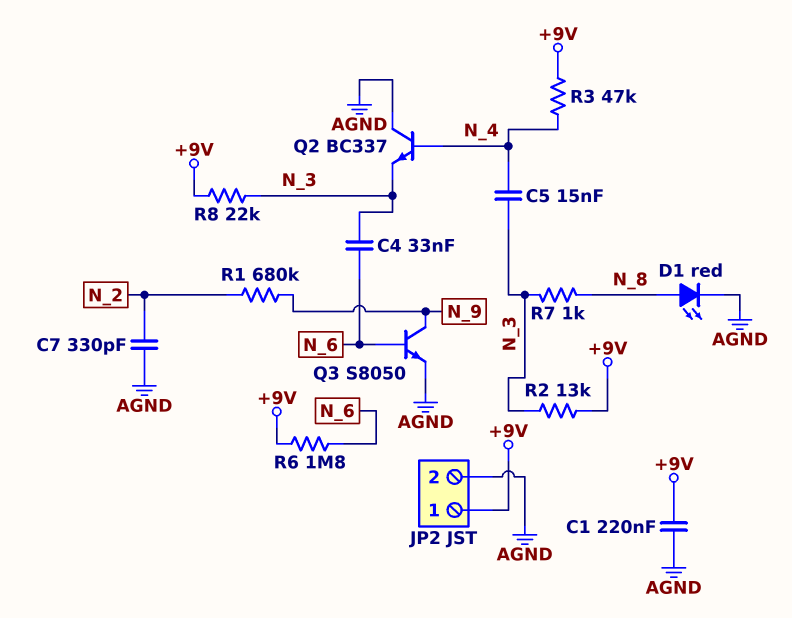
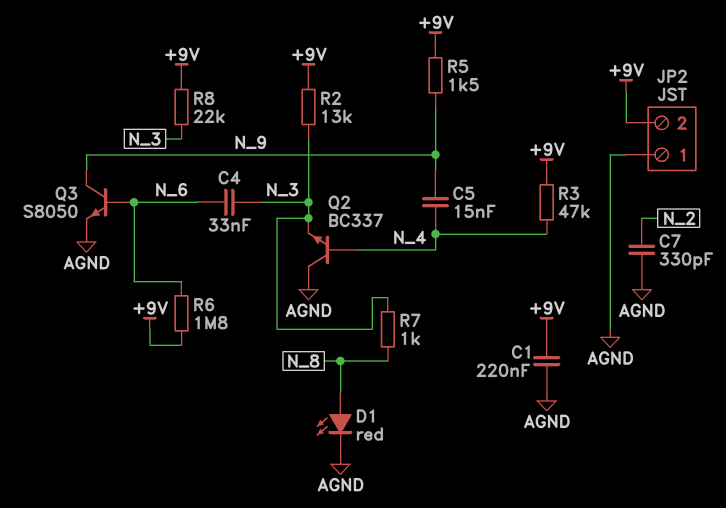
C5: 15nF (N_3, N_4) -> 15nF (N_4, N_9)
JP2 pin 1: +9V -> AGND
JP2 pin 2: AGND -> +9V
R1: 680k (N_2, N_9) -> none
R5: none -> 1.5k (+9V, N_9)

